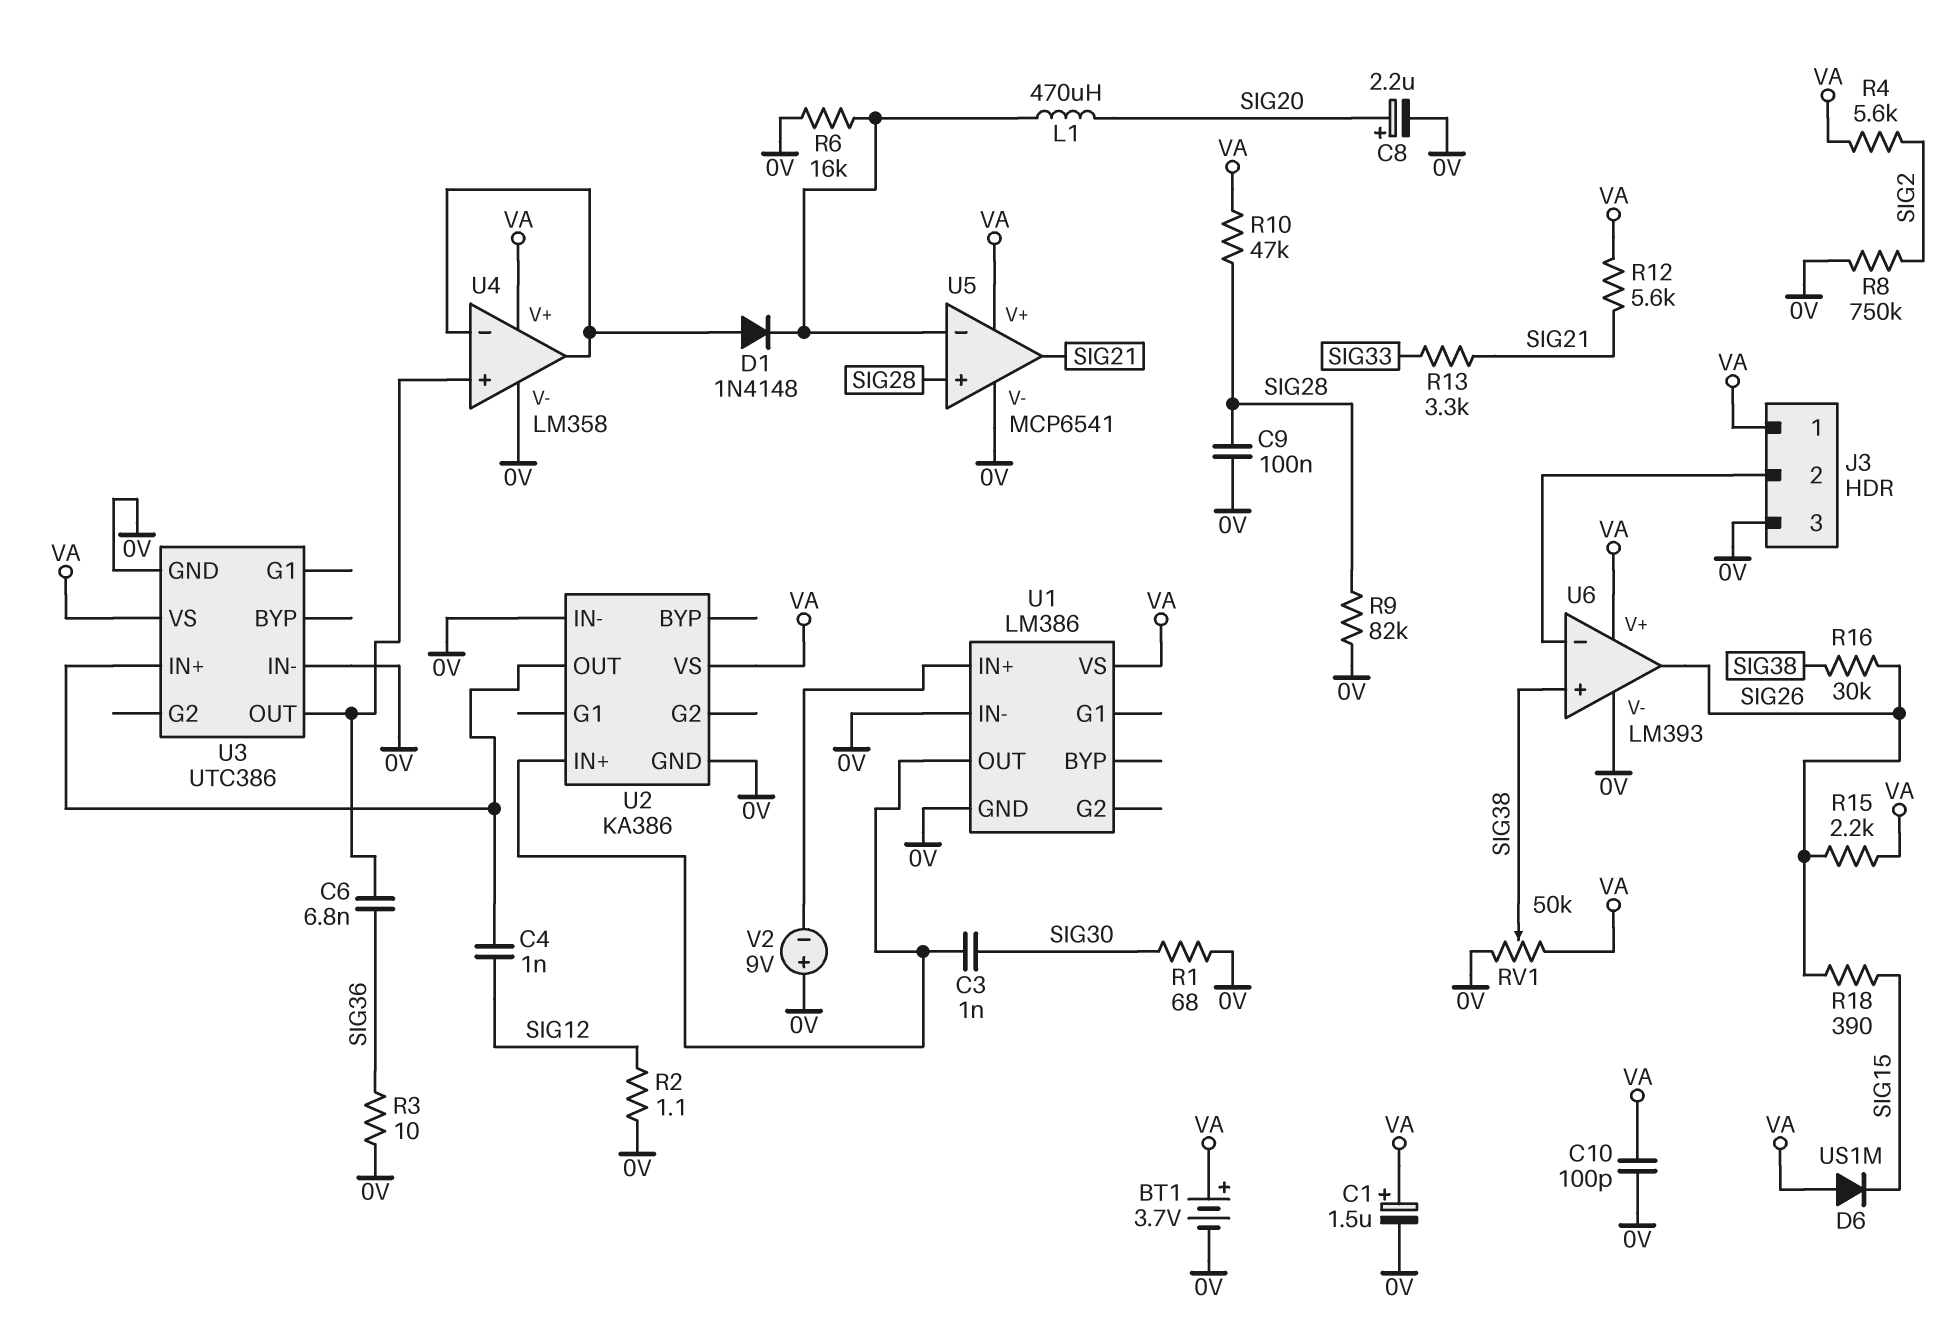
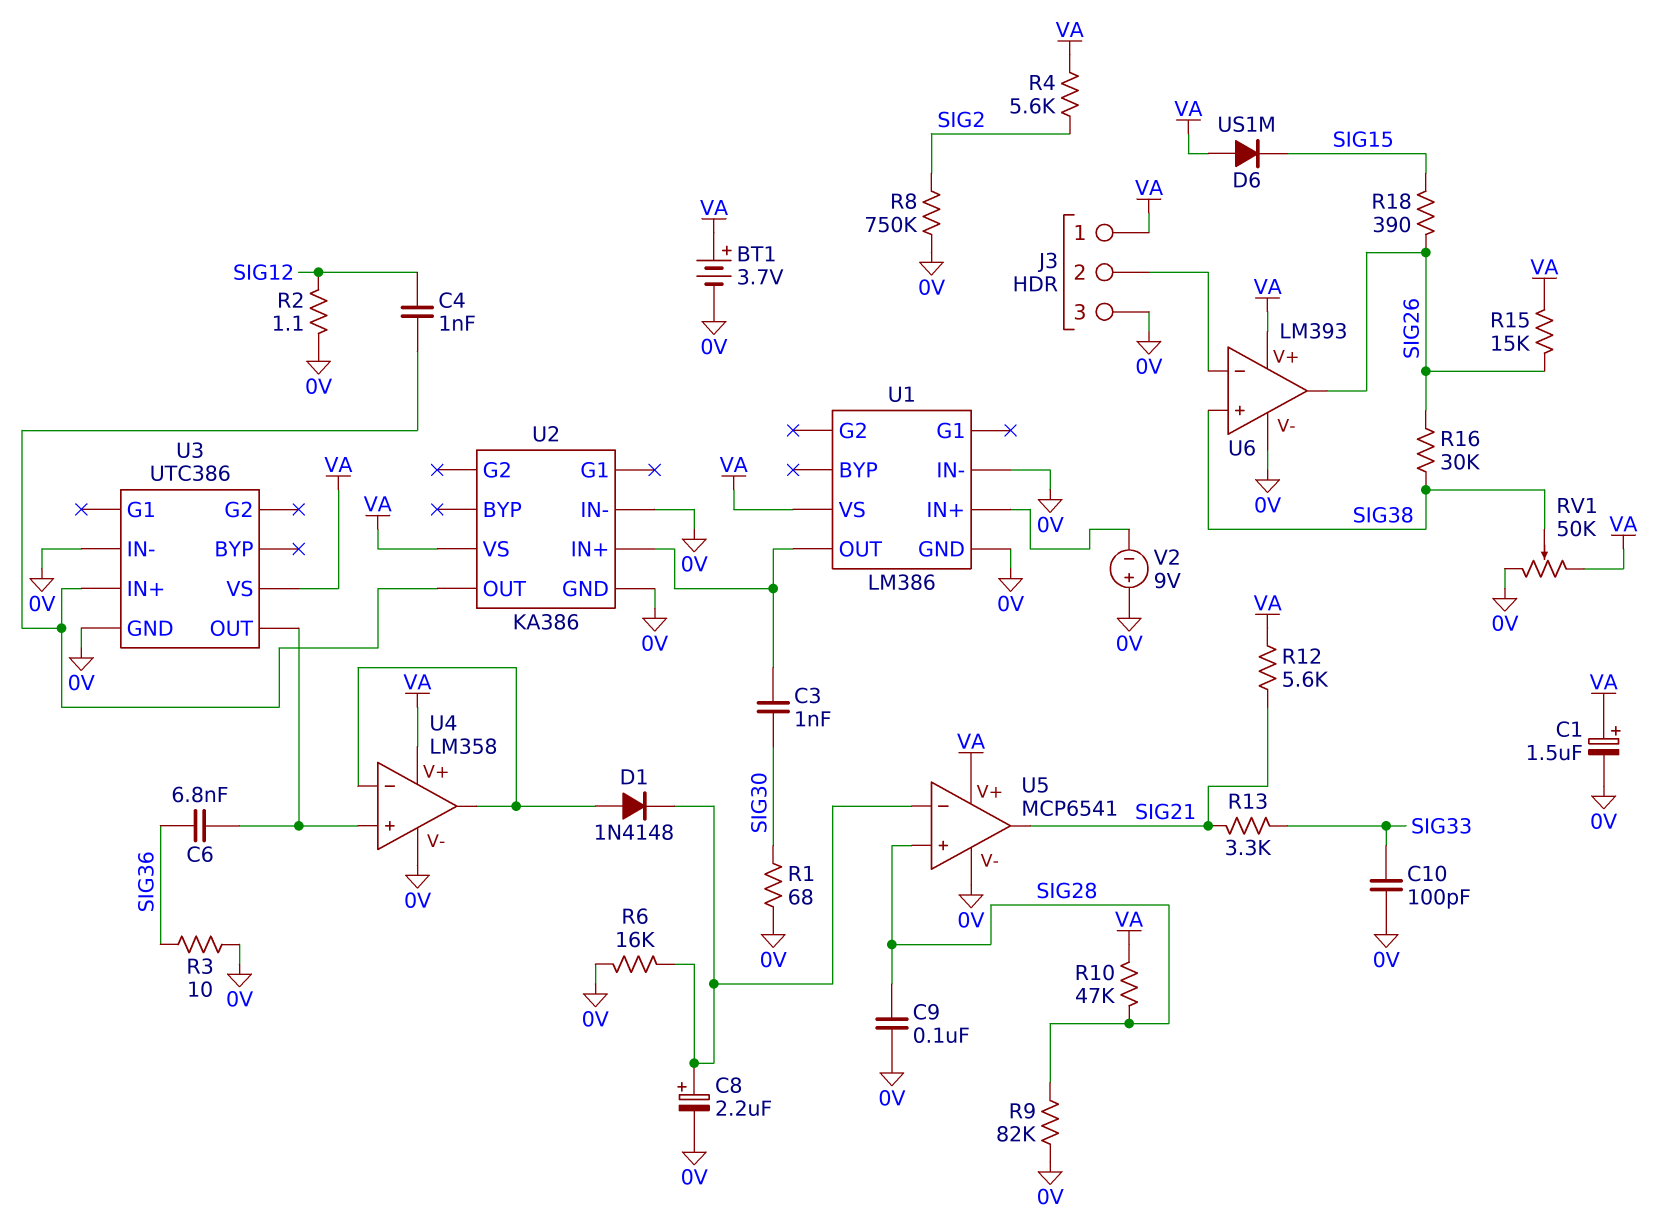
C8: 2.2uF (plus SIG20, minus 0V) -> 2.2uF (plus U5/in-, minus 0V)
C10: 100pF (0V, VA) -> 100pF (0V, SIG33)
L1: 470uH (SIG20, U5/in-) -> none
R15: 2.2k (SIG26, VA) -> 15k (SIG26, VA)

